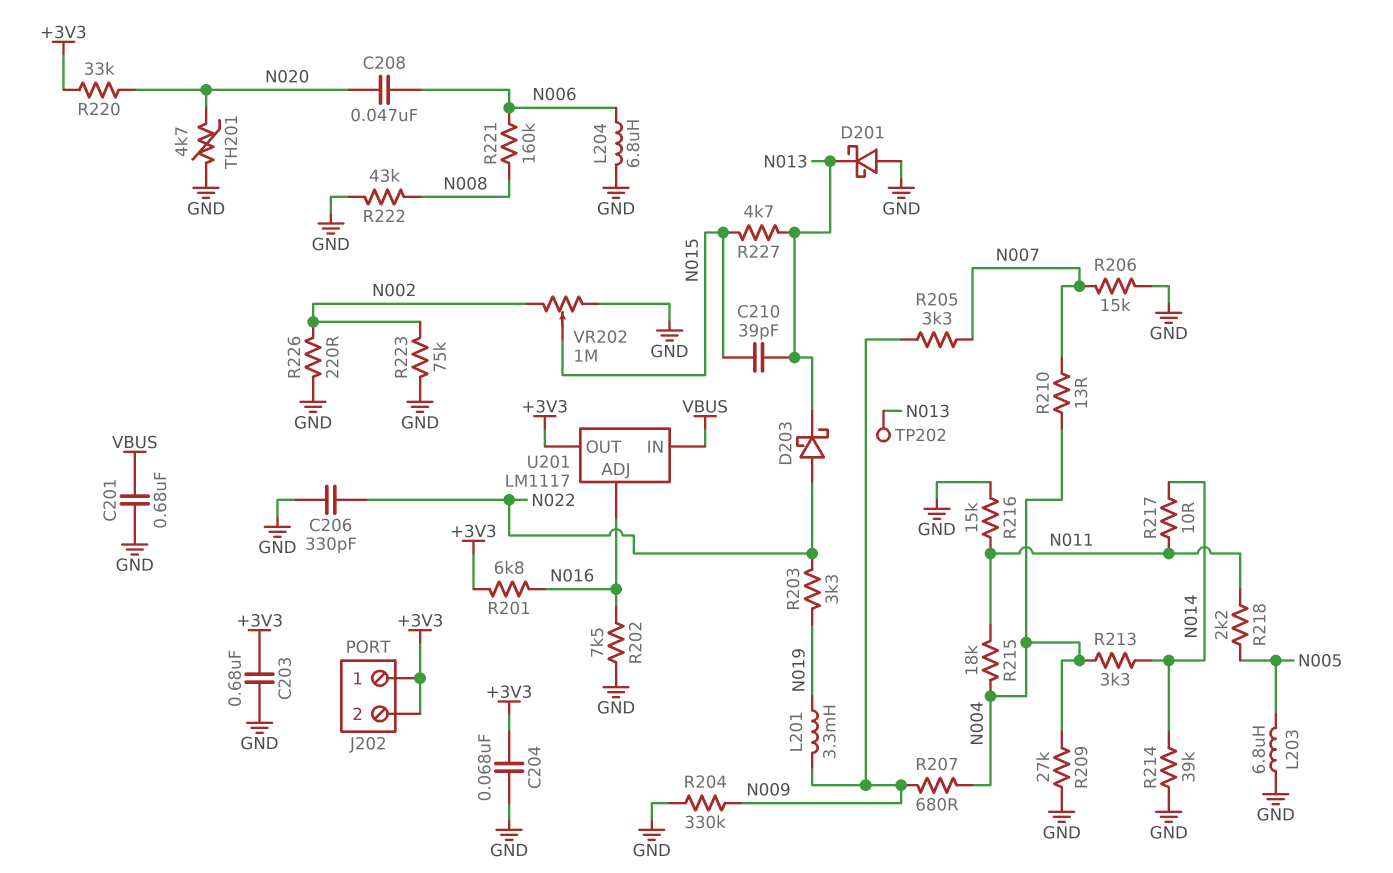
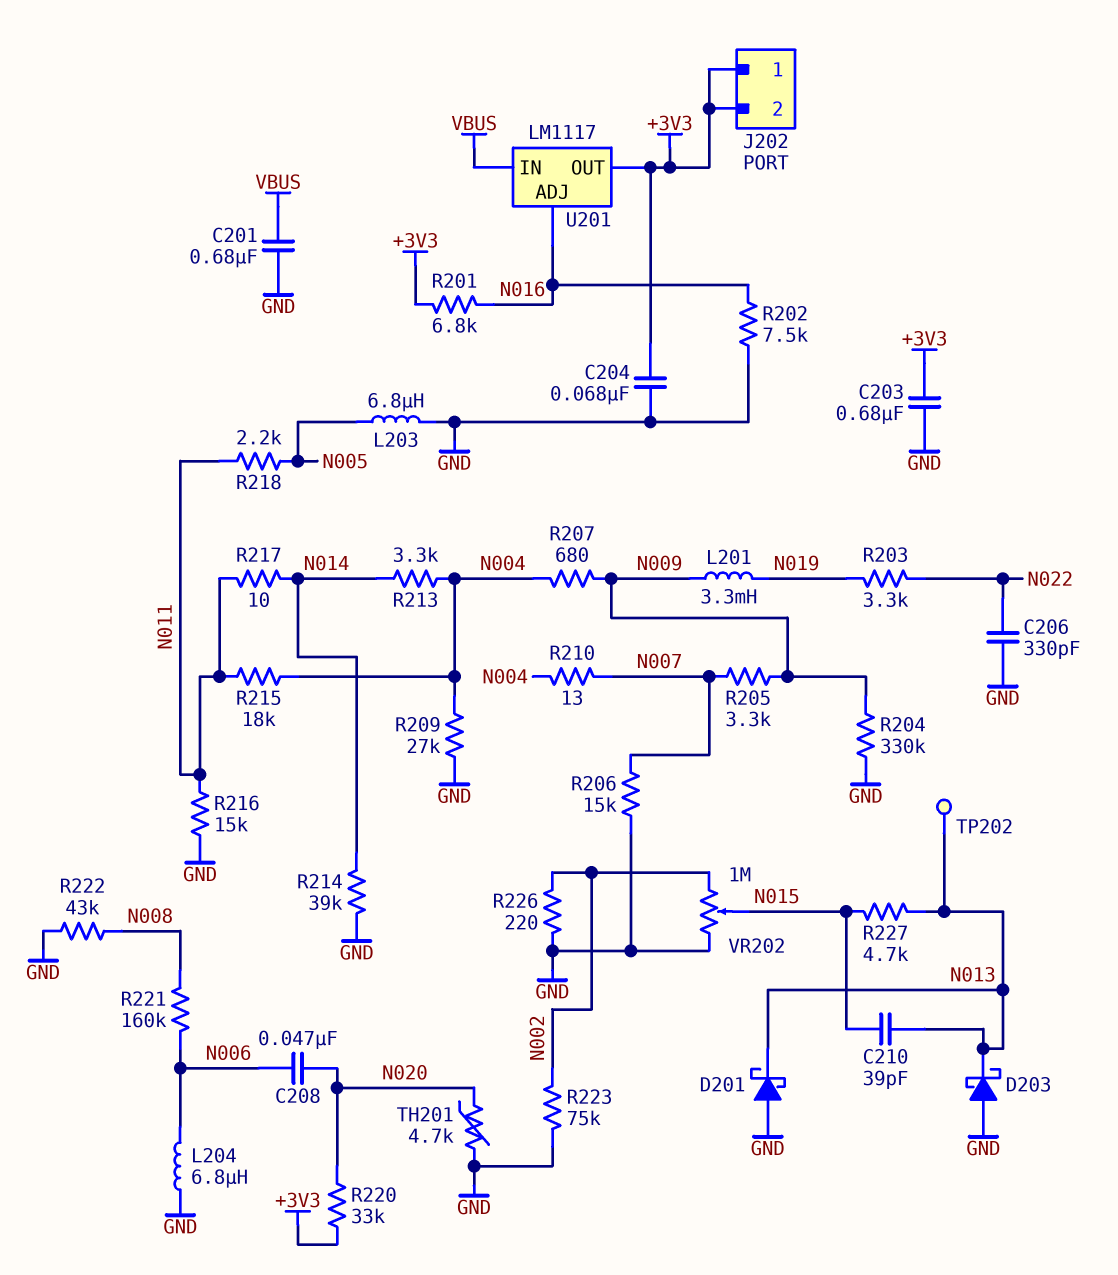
D203: schottky (A N022, K N013) -> schottky (A GND, K N013)

